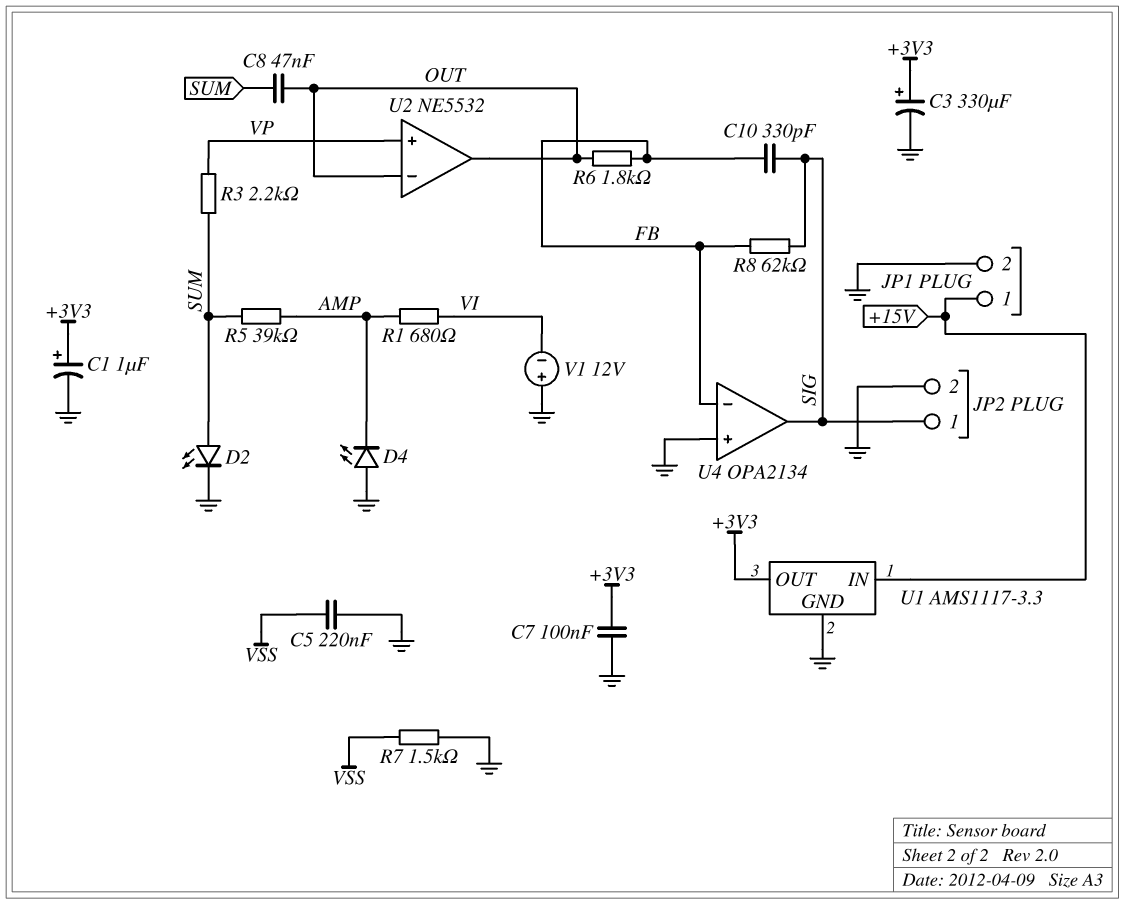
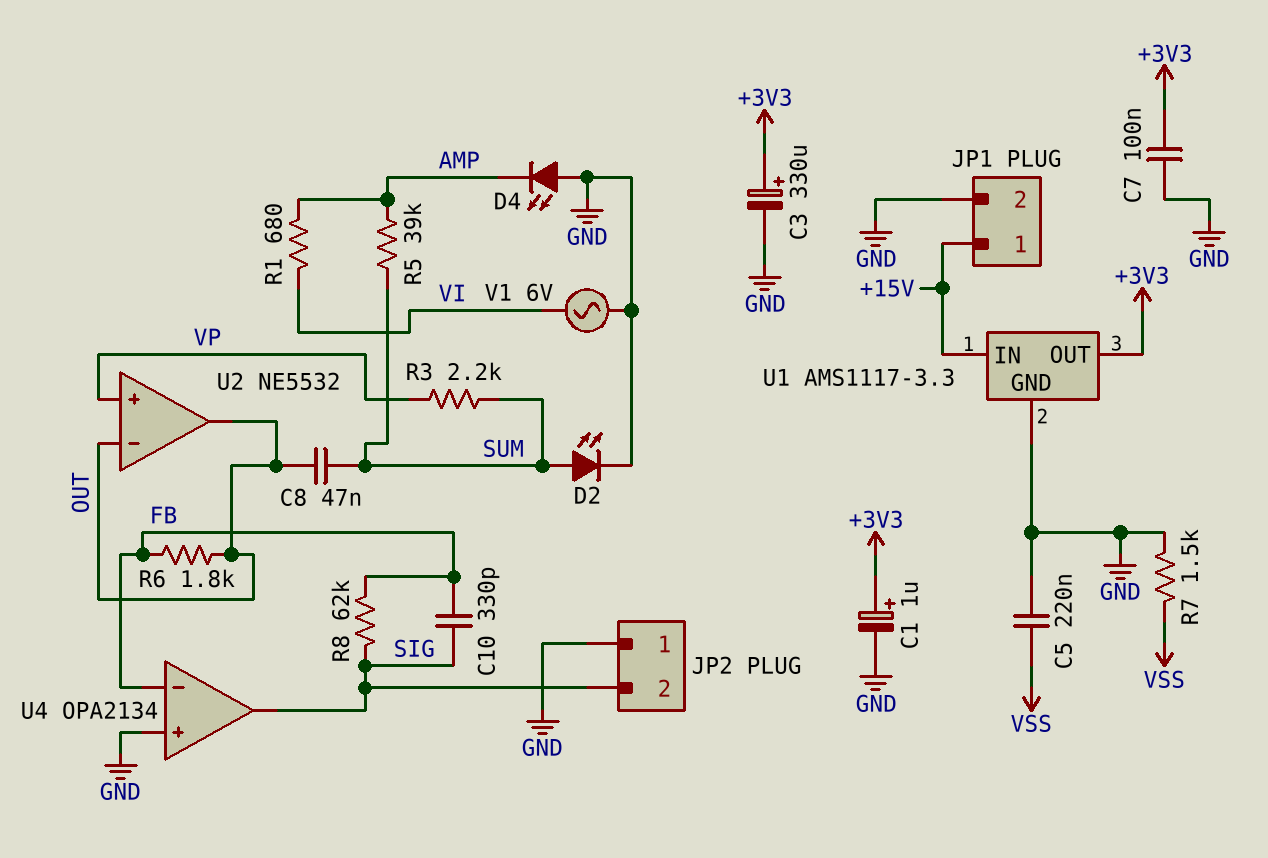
JP2 pin 1: SIG -> GND
JP2 pin 2: GND -> SIG
V1: 12V (plus GND, minus VI) -> AC 6V (GND, VI)

